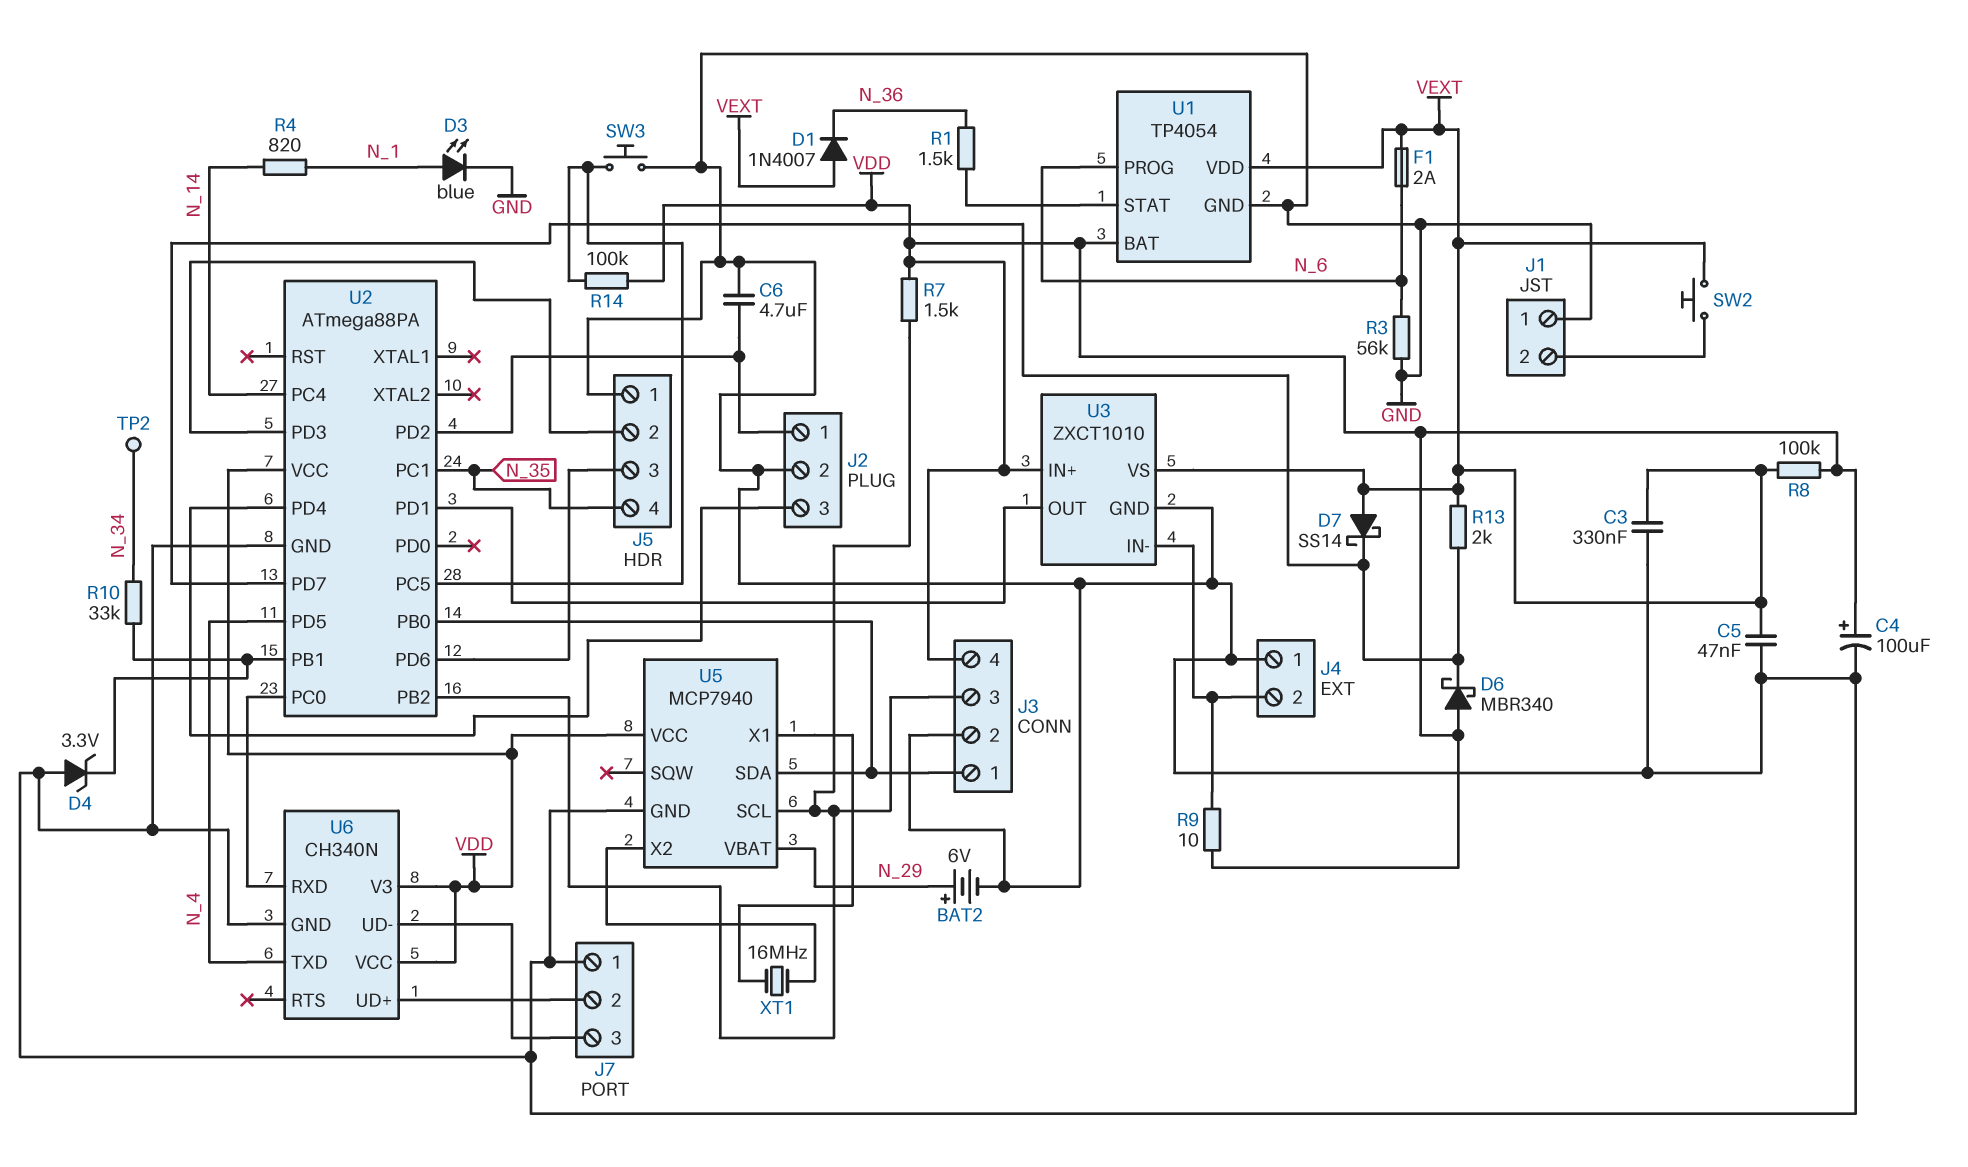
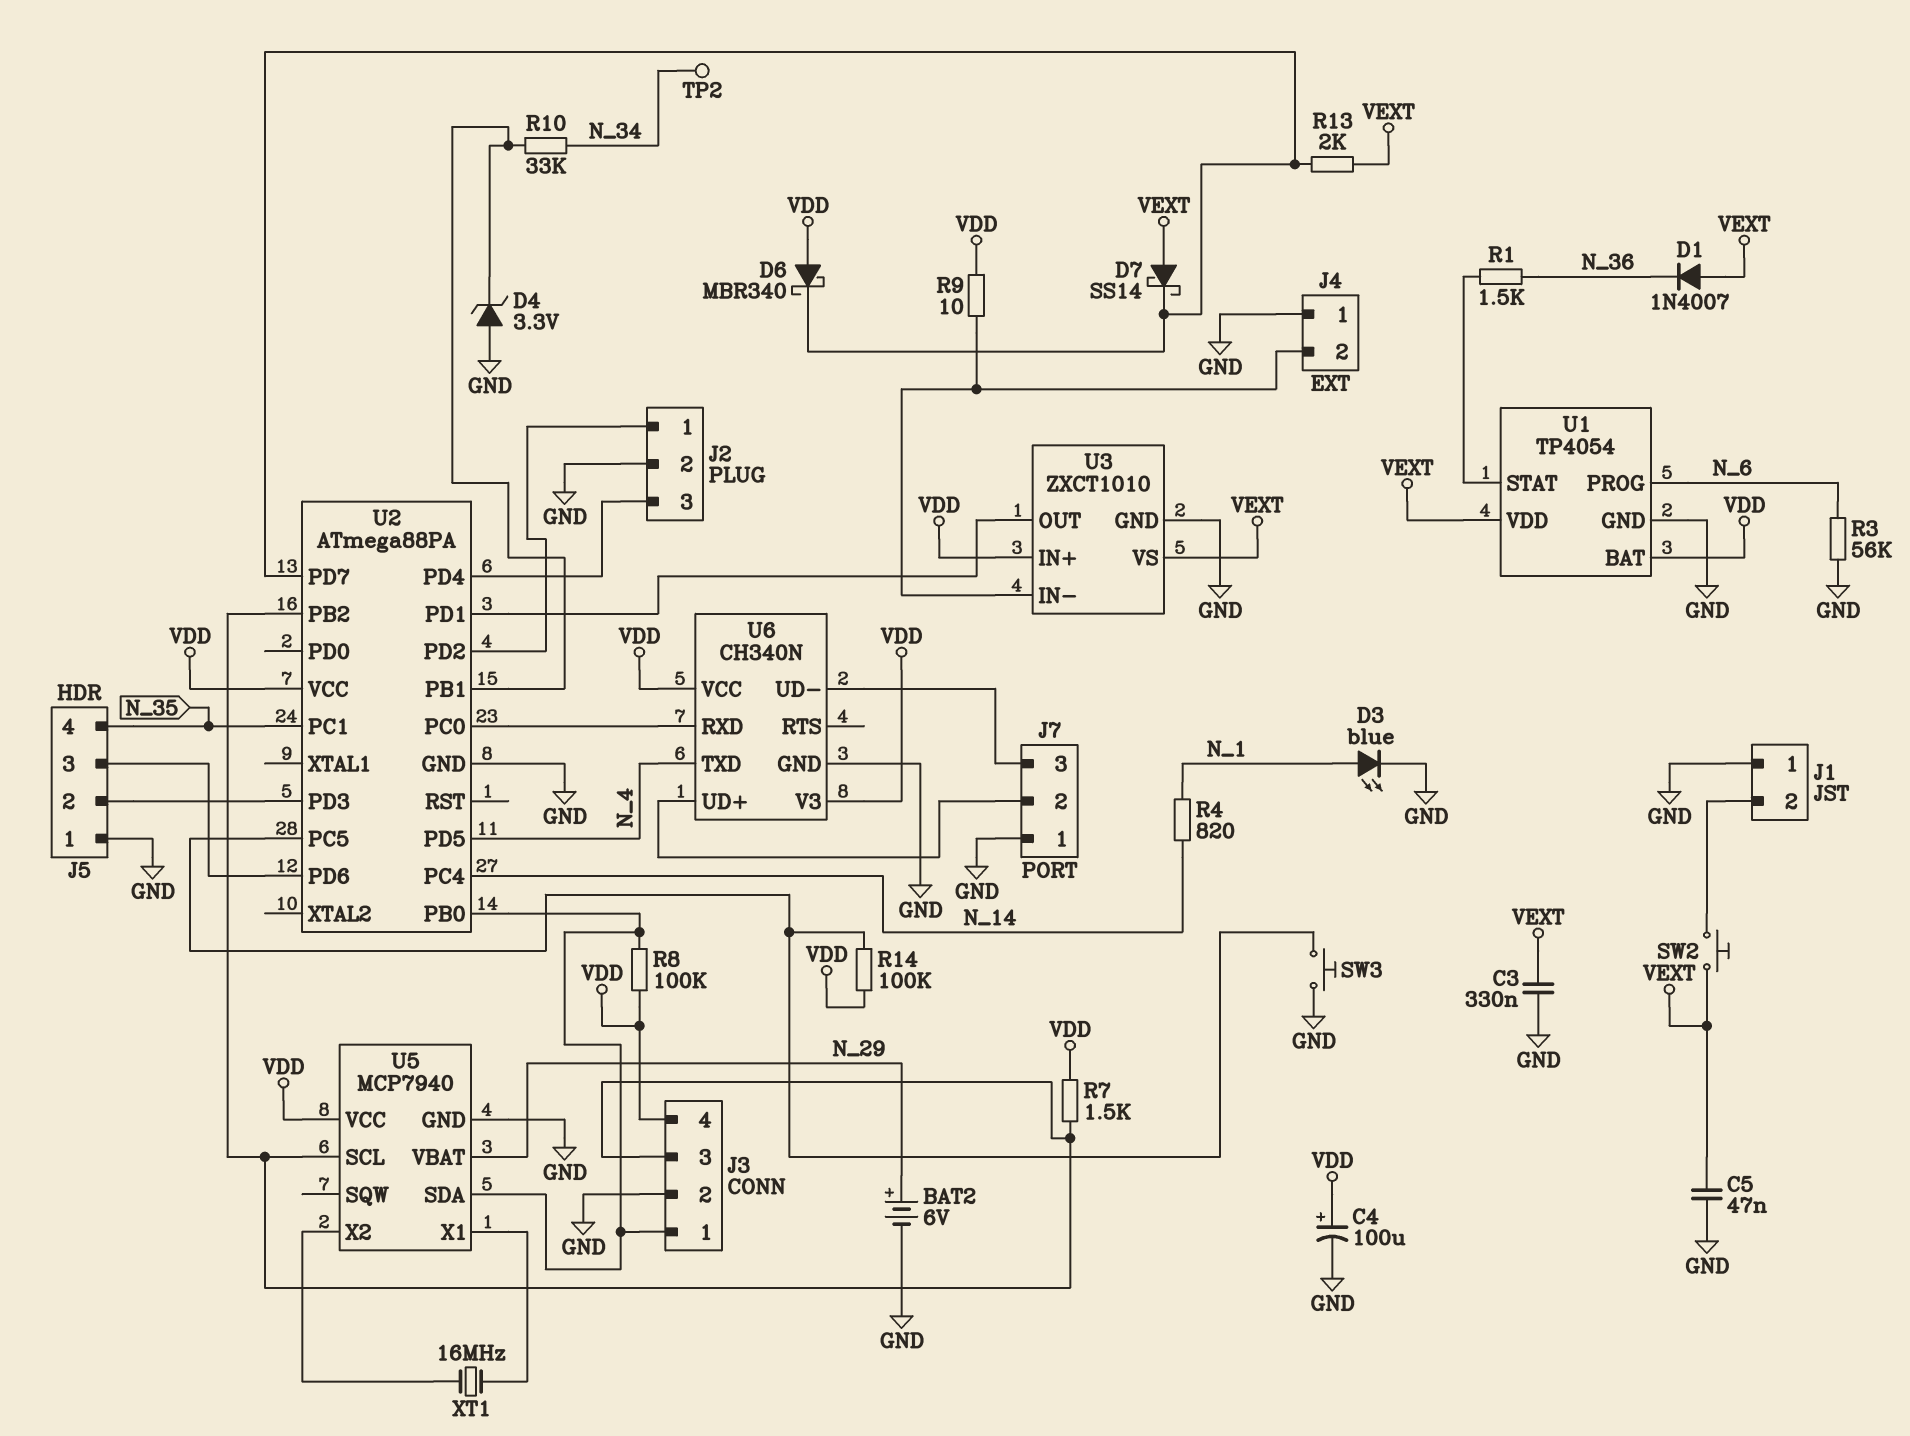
C6: 4.7uF (GND, J2/1) -> none
F1: 2A (N_6, VEXT) -> none
R8: 100k (VDD, VEXT) -> 100k (J3/1, VDD)

